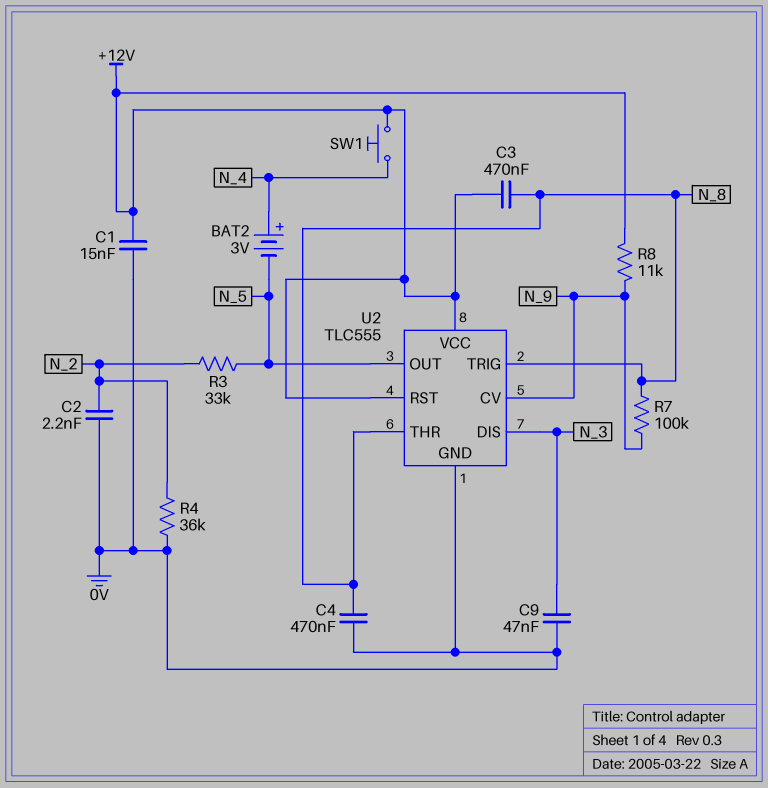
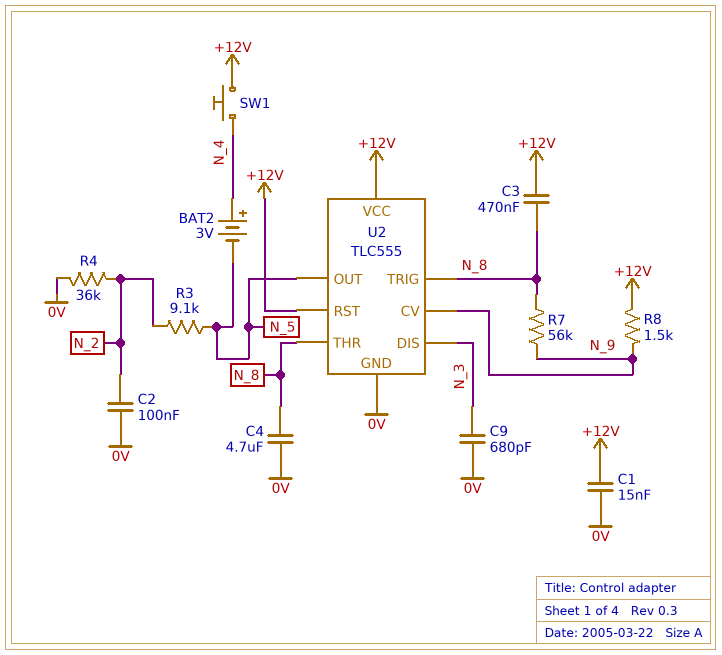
C2: 2.2nF (0V, N_2) -> 100nF (0V, N_2)
C4: 470nF (0V, N_8) -> 4.7uF (0V, N_8)
C9: 47nF (0V, N_3) -> 680pF (0V, N_3)
R3: 33k (N_2, N_5) -> 9.1k (N_2, N_5)
R7: 100k (N_8, N_9) -> 56k (N_8, N_9)
R8: 11k (+12V, N_9) -> 1.5k (+12V, N_9)

